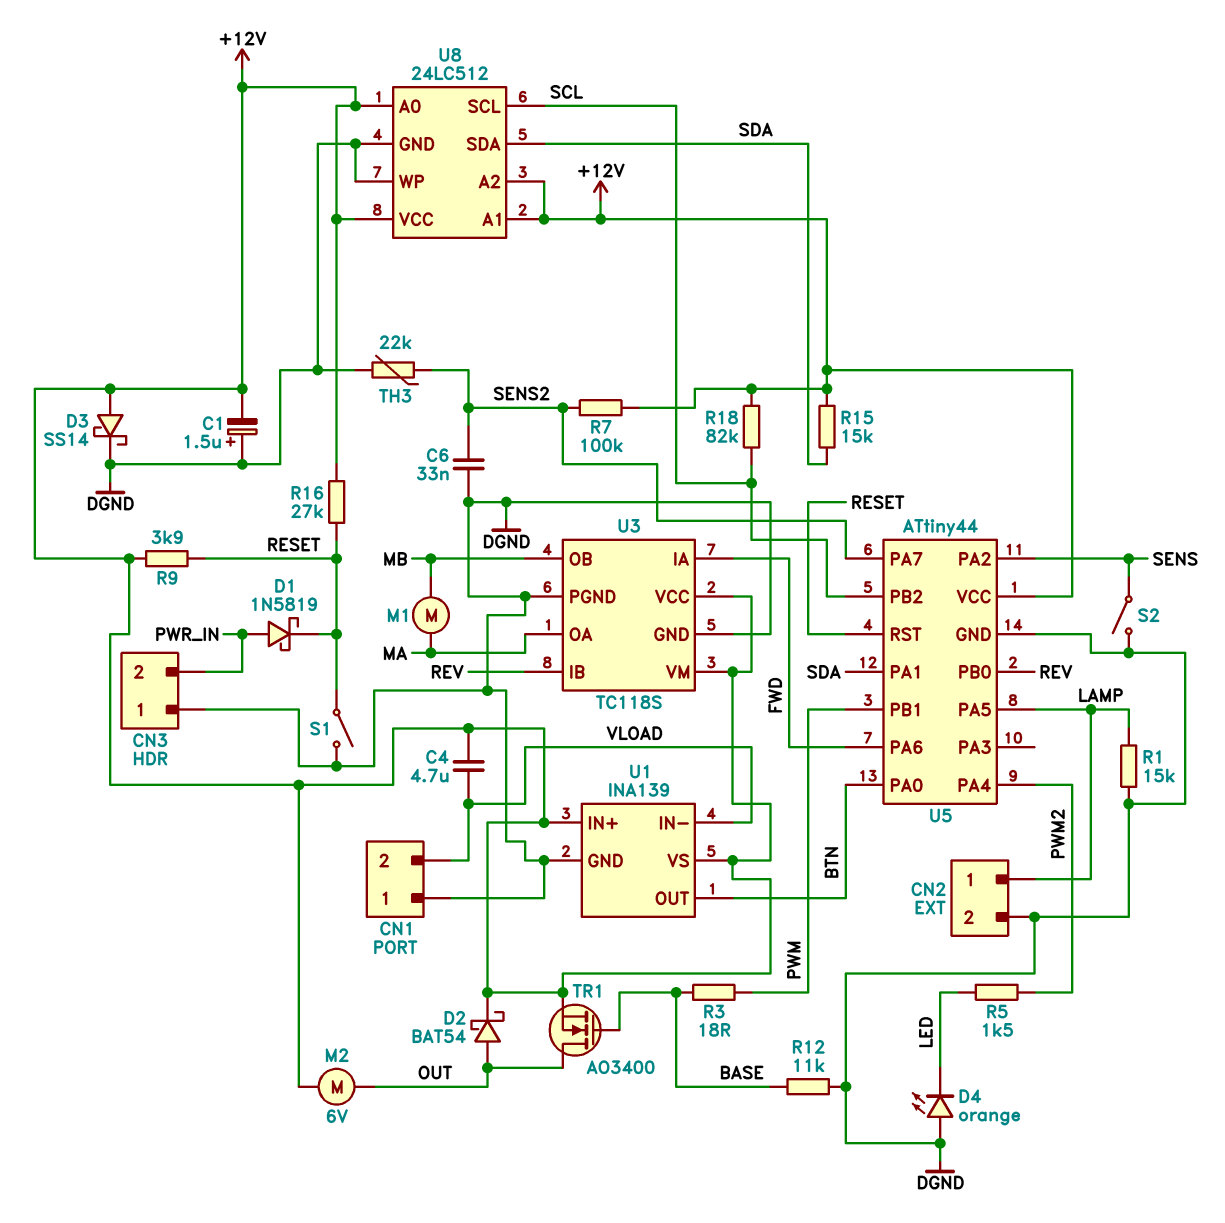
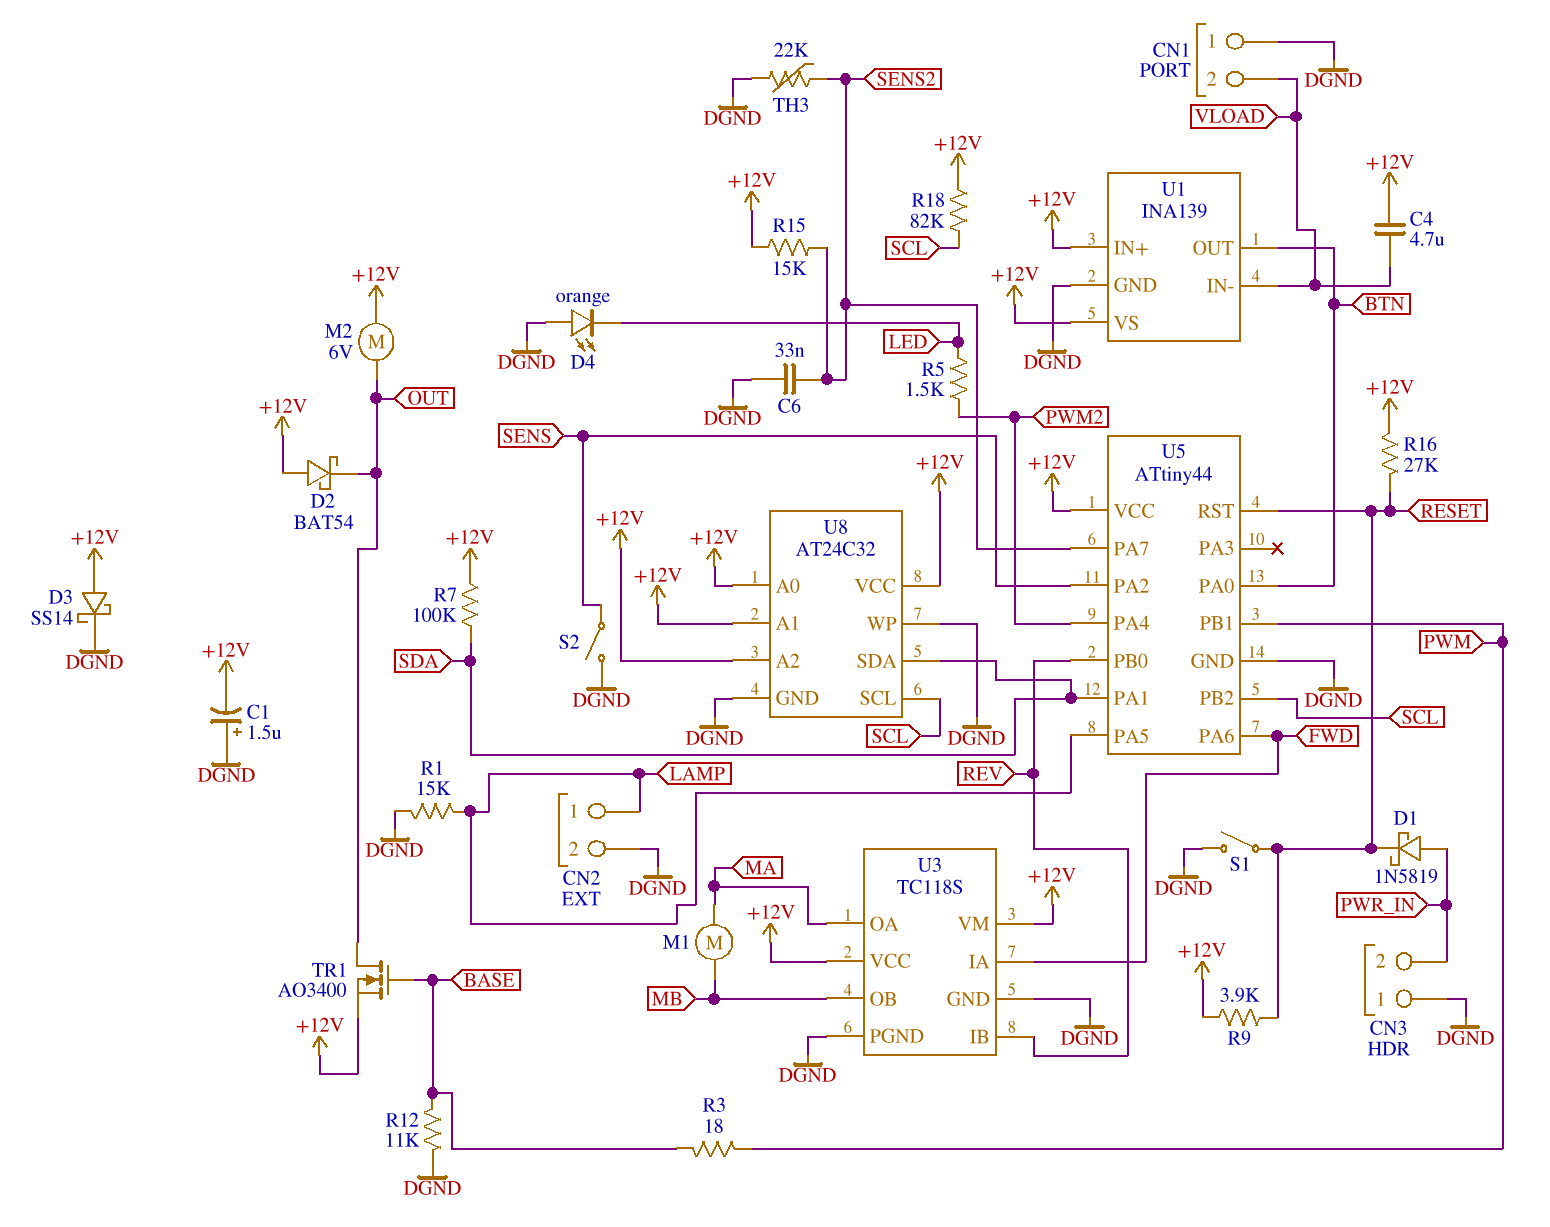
D2: schottky BAT54 (A OUT, K +12V) -> schottky BAT54 (A +12V, K OUT)
R7: 100k (+12V, SENS2) -> 100k (+12V, SDA)
R15: 15k (+12V, SDA) -> 15k (+12V, SENS2)
U8: 24LC512 -> AT24C32

